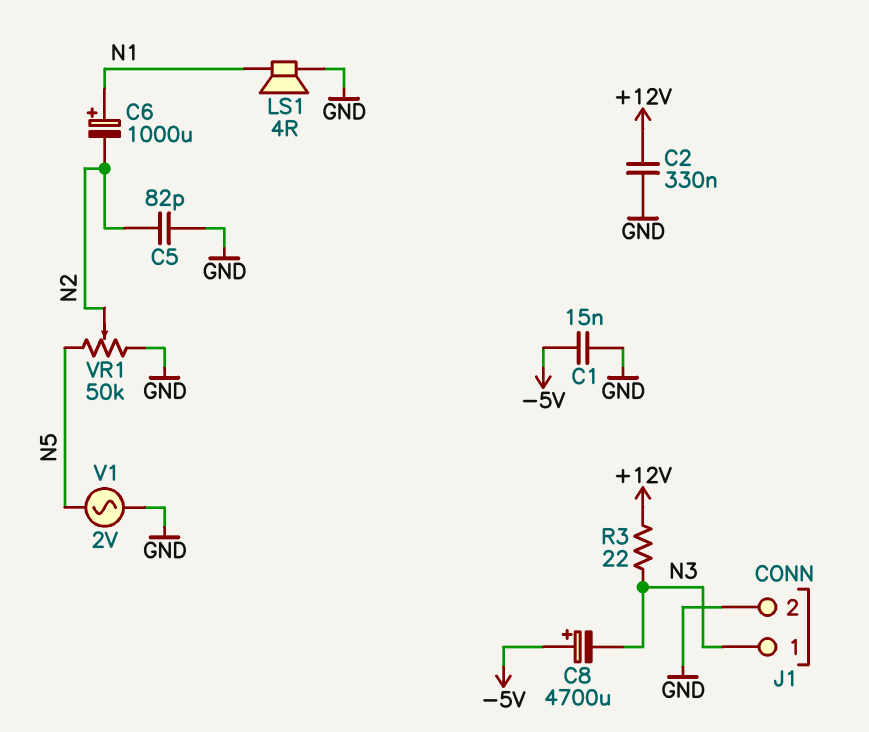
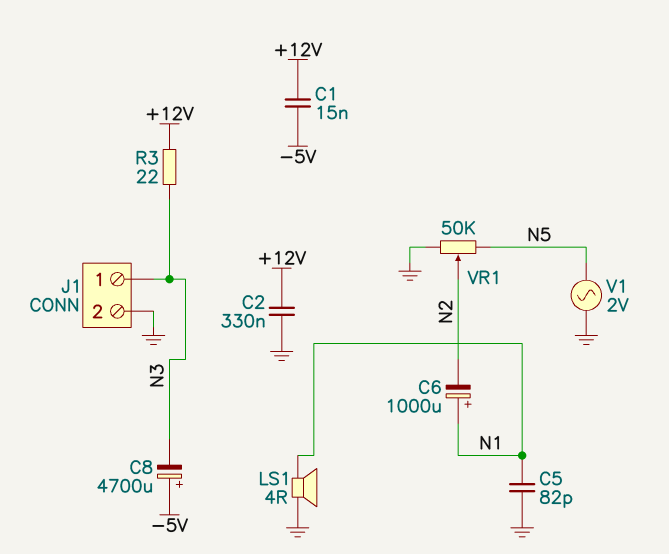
C1: 15nF (-5V, GND) -> 15nF (+12V, -5V)
C5: 82pF (GND, N2) -> 82pF (GND, N1)

